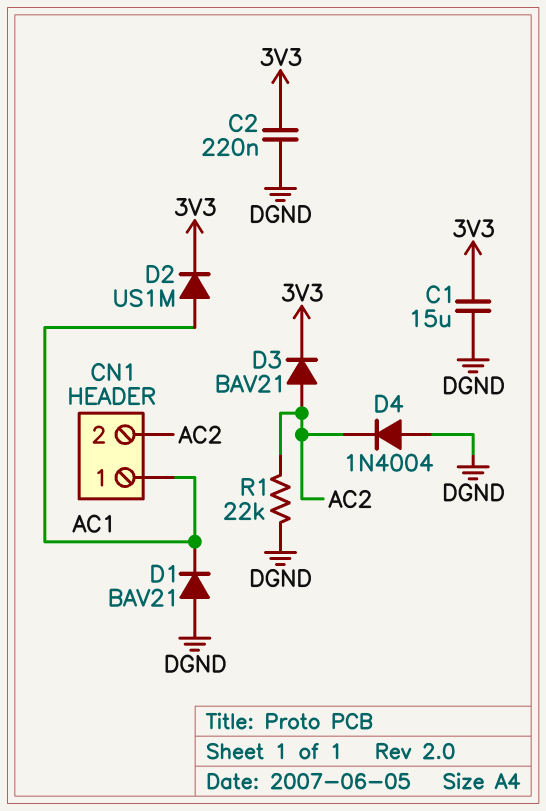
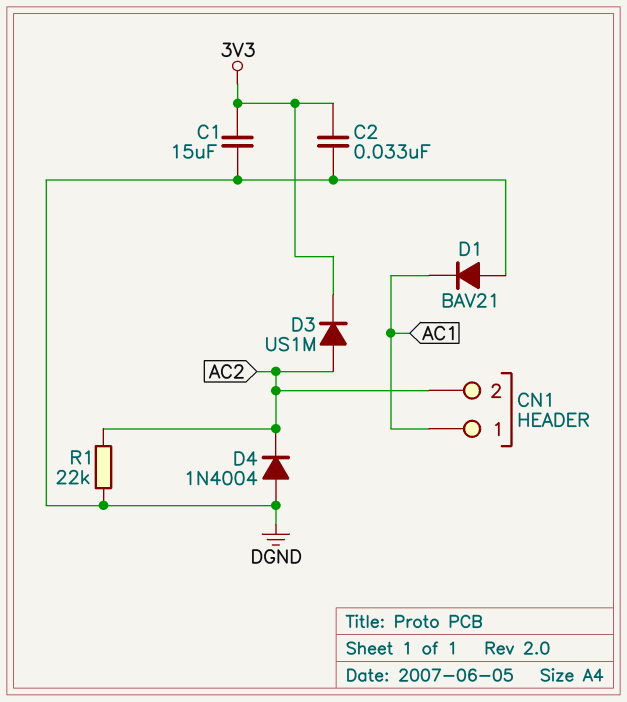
C2: 220nF (3V3, DGND) -> 33nF (3V3, DGND)
D2: diode US1M (A AC1, K 3V3) -> none
D3: diode BAV21 (A AC2, K 3V3) -> diode US1M (A AC2, K 3V3)

